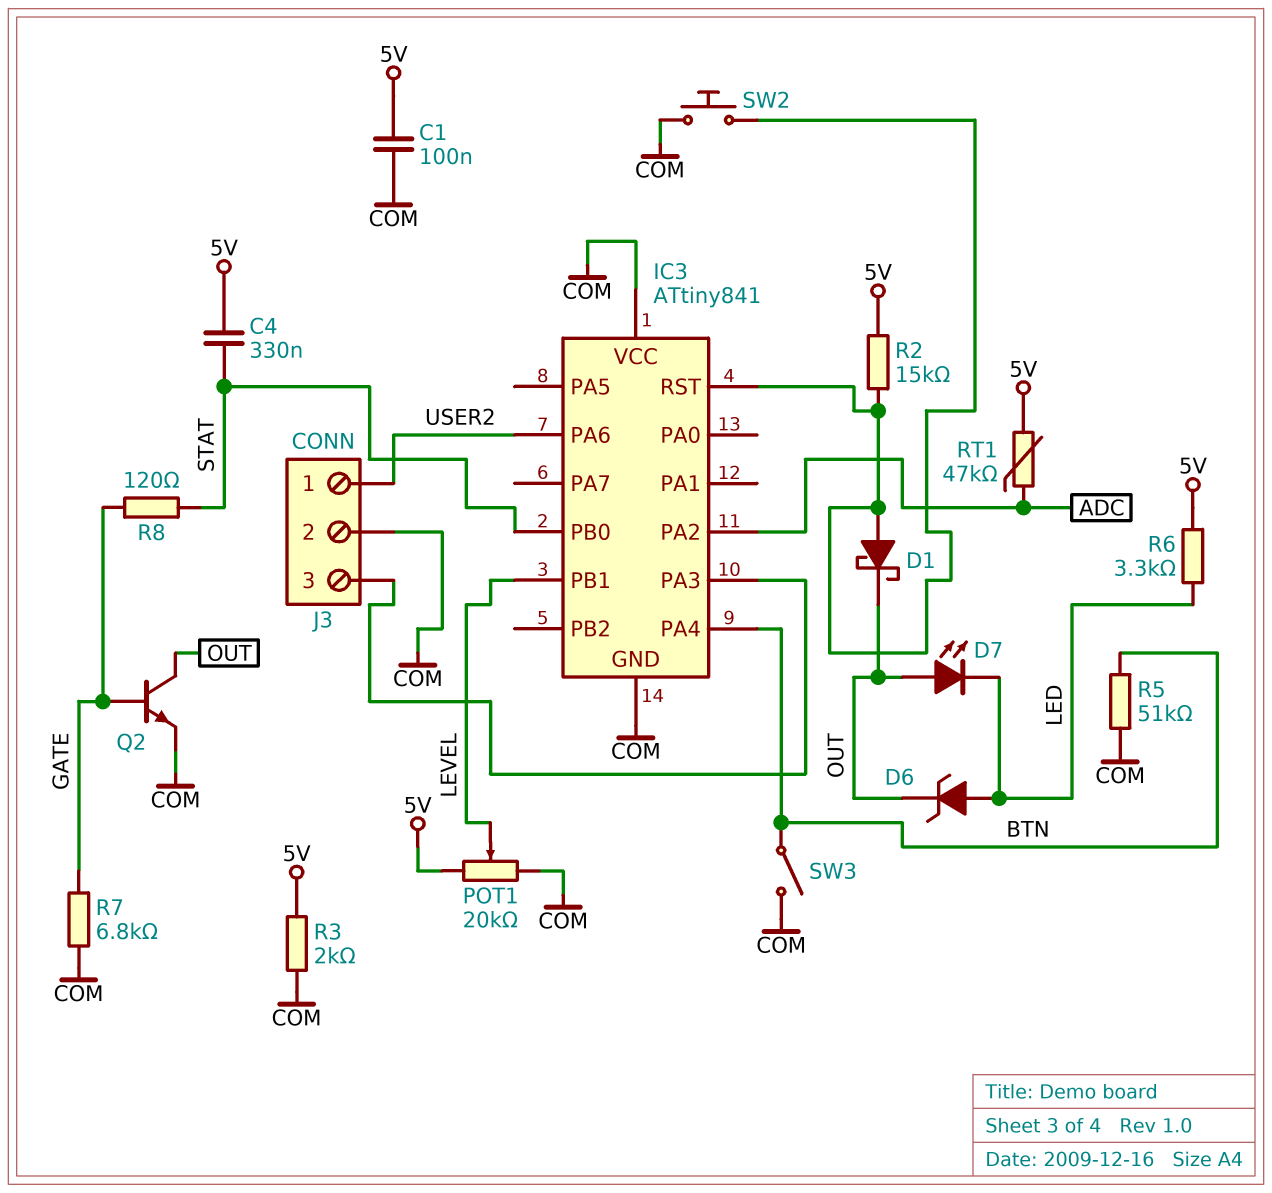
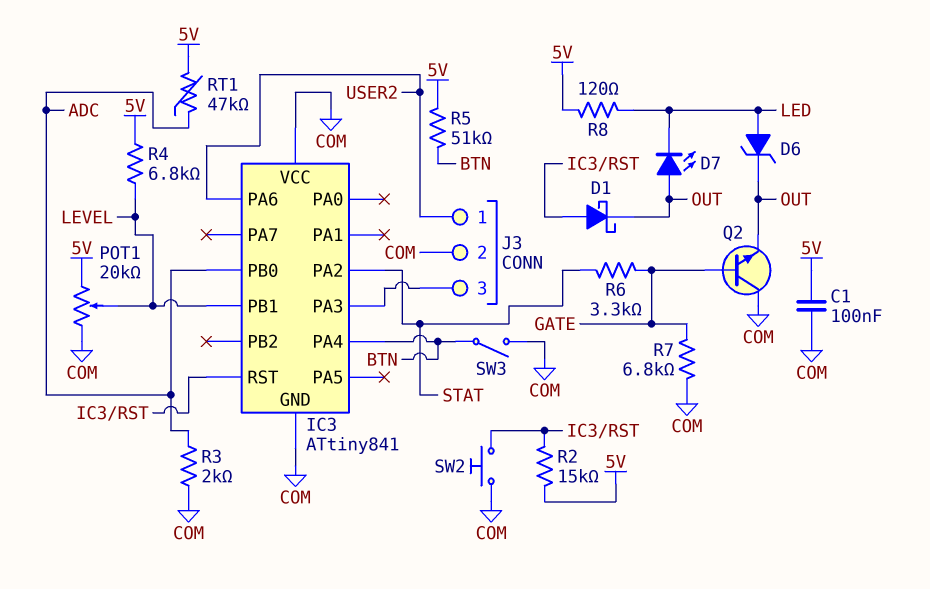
C4: 330nF (5V, STAT) -> none
IC3 pin PA2: ADC -> STAT
IC3 pin PB0: STAT -> ADC
Q2: NPN (B GATE, C OUT, E COM) -> NPN (B GATE, C COM, E OUT)
R3: 2k (5V, COM) -> 2k (ADC, COM)
R4: none -> 6.8k (5V, LEVEL)
R5: 51k (BTN, COM) -> 51k (5V, BTN)
R6: 3.3k (5V, LED) -> 3.3k (GATE, STAT)
R8: 120 (GATE, STAT) -> 120 (5V, LED)

